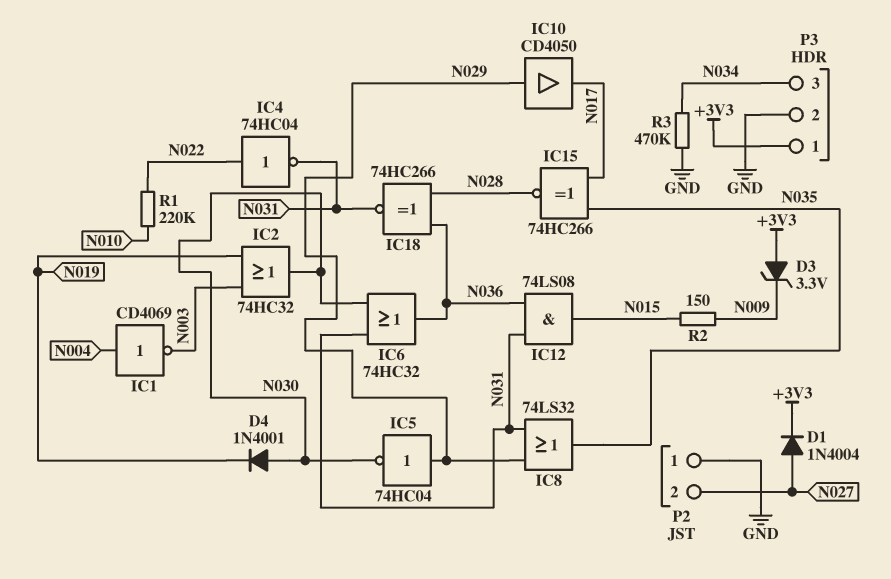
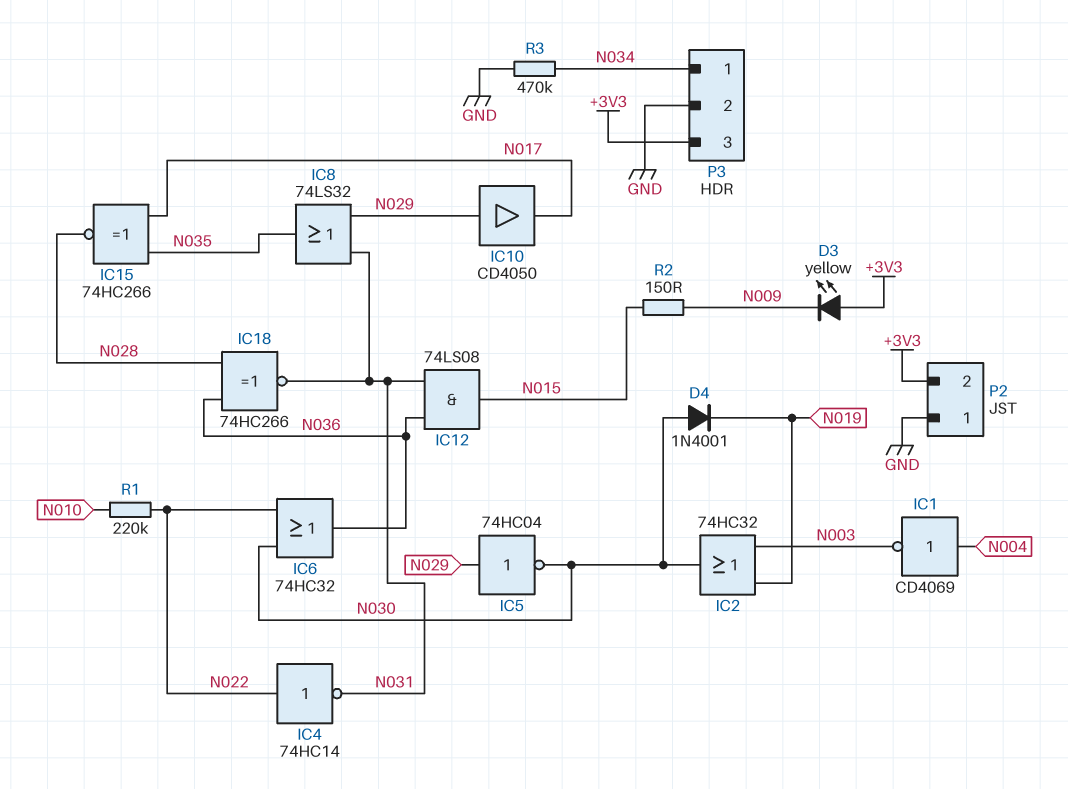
D1: diode 1N4004 (A N027, K +3V3) -> none
D3: zener 3.3V (A +3V3, K N009) -> LED yellow (A +3V3, K N009)
IC4: NOT 74HC04 (in N022, out N031) -> NOT 74HC14 (in N022, out N031)
IC6: OR 74HC32 (in N030, in N031, out N036) -> OR 74HC32 (in N022, in N030, out N036)
P2 pin 2: N027 -> +3V3
P3 pin 1: +3V3 -> N034
P3 pin 3: N034 -> +3V3

